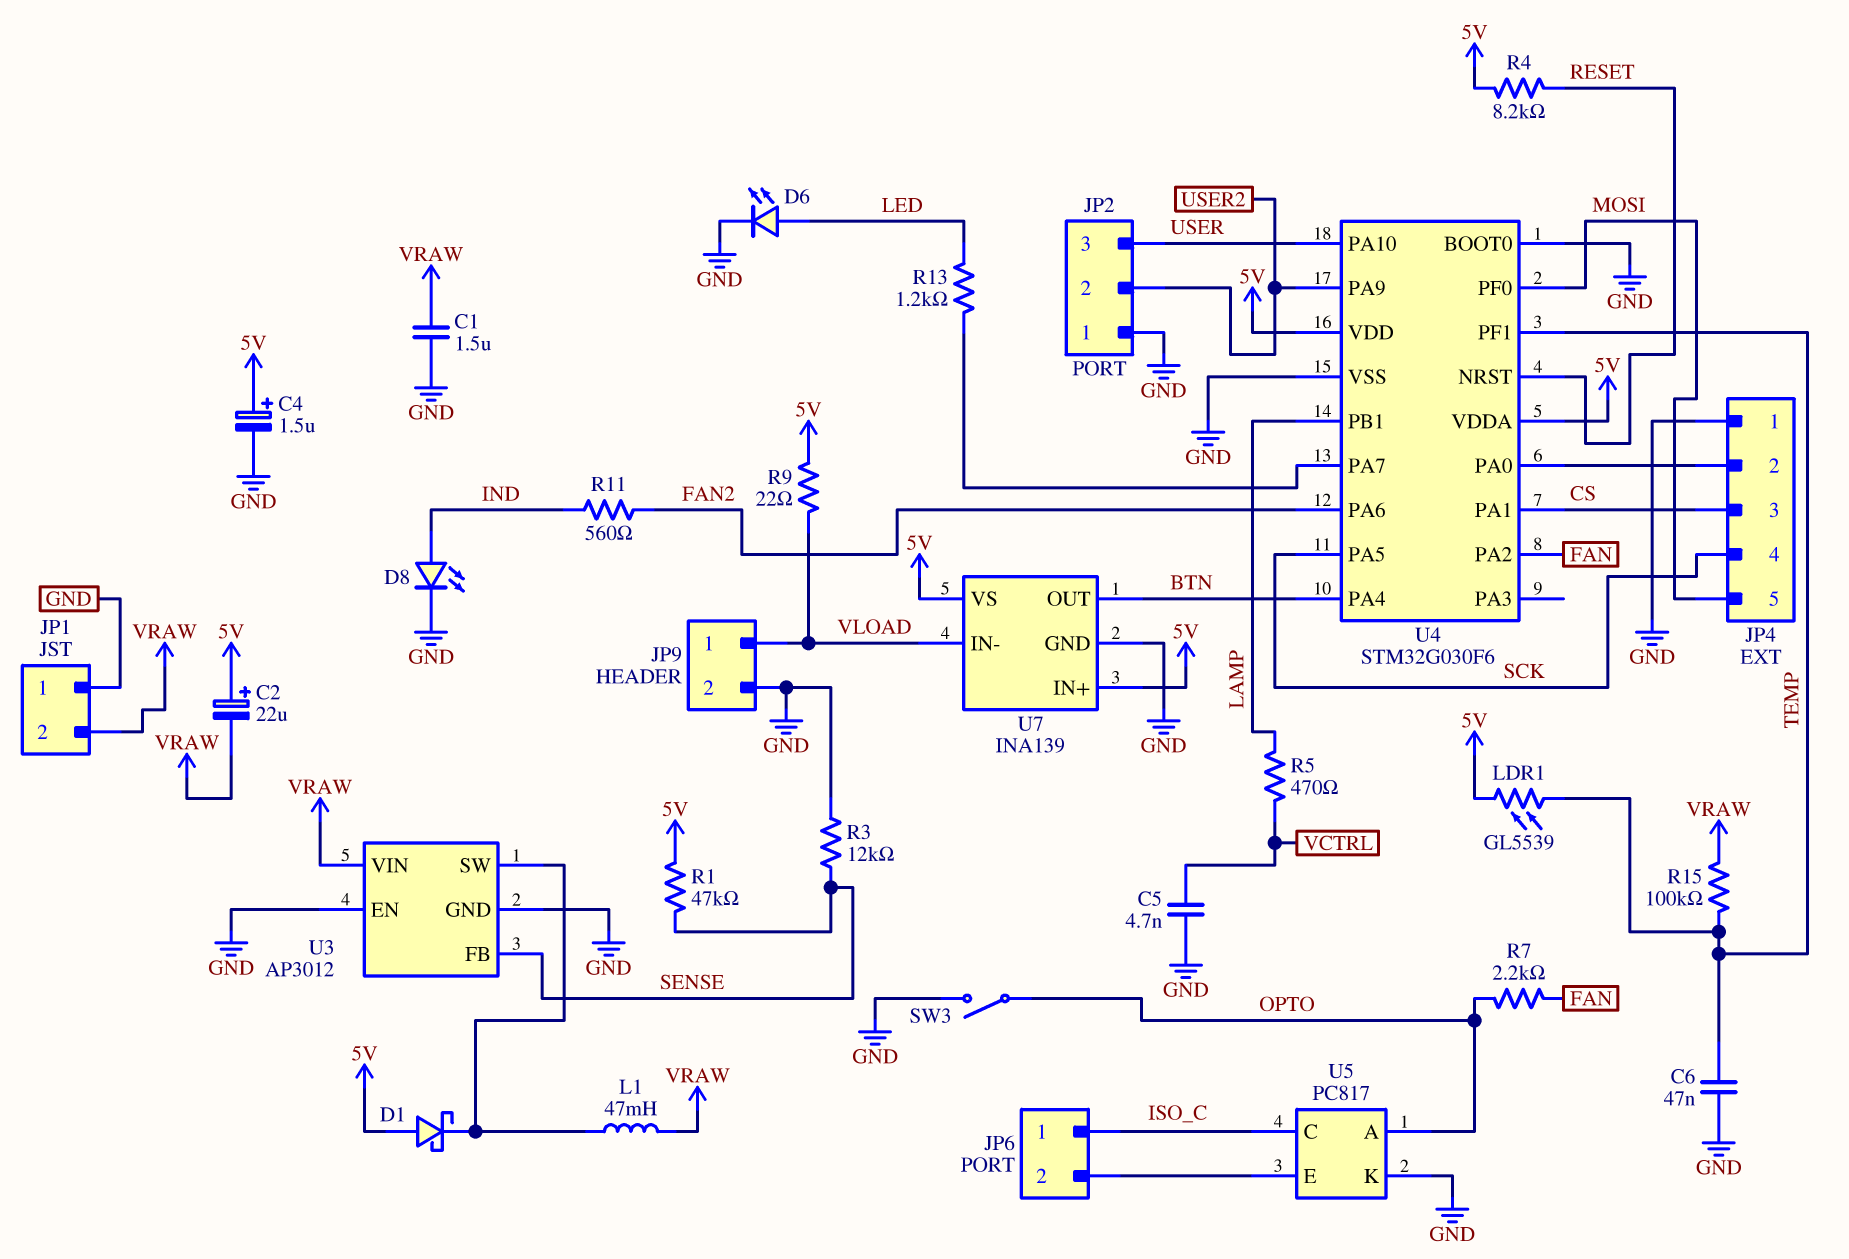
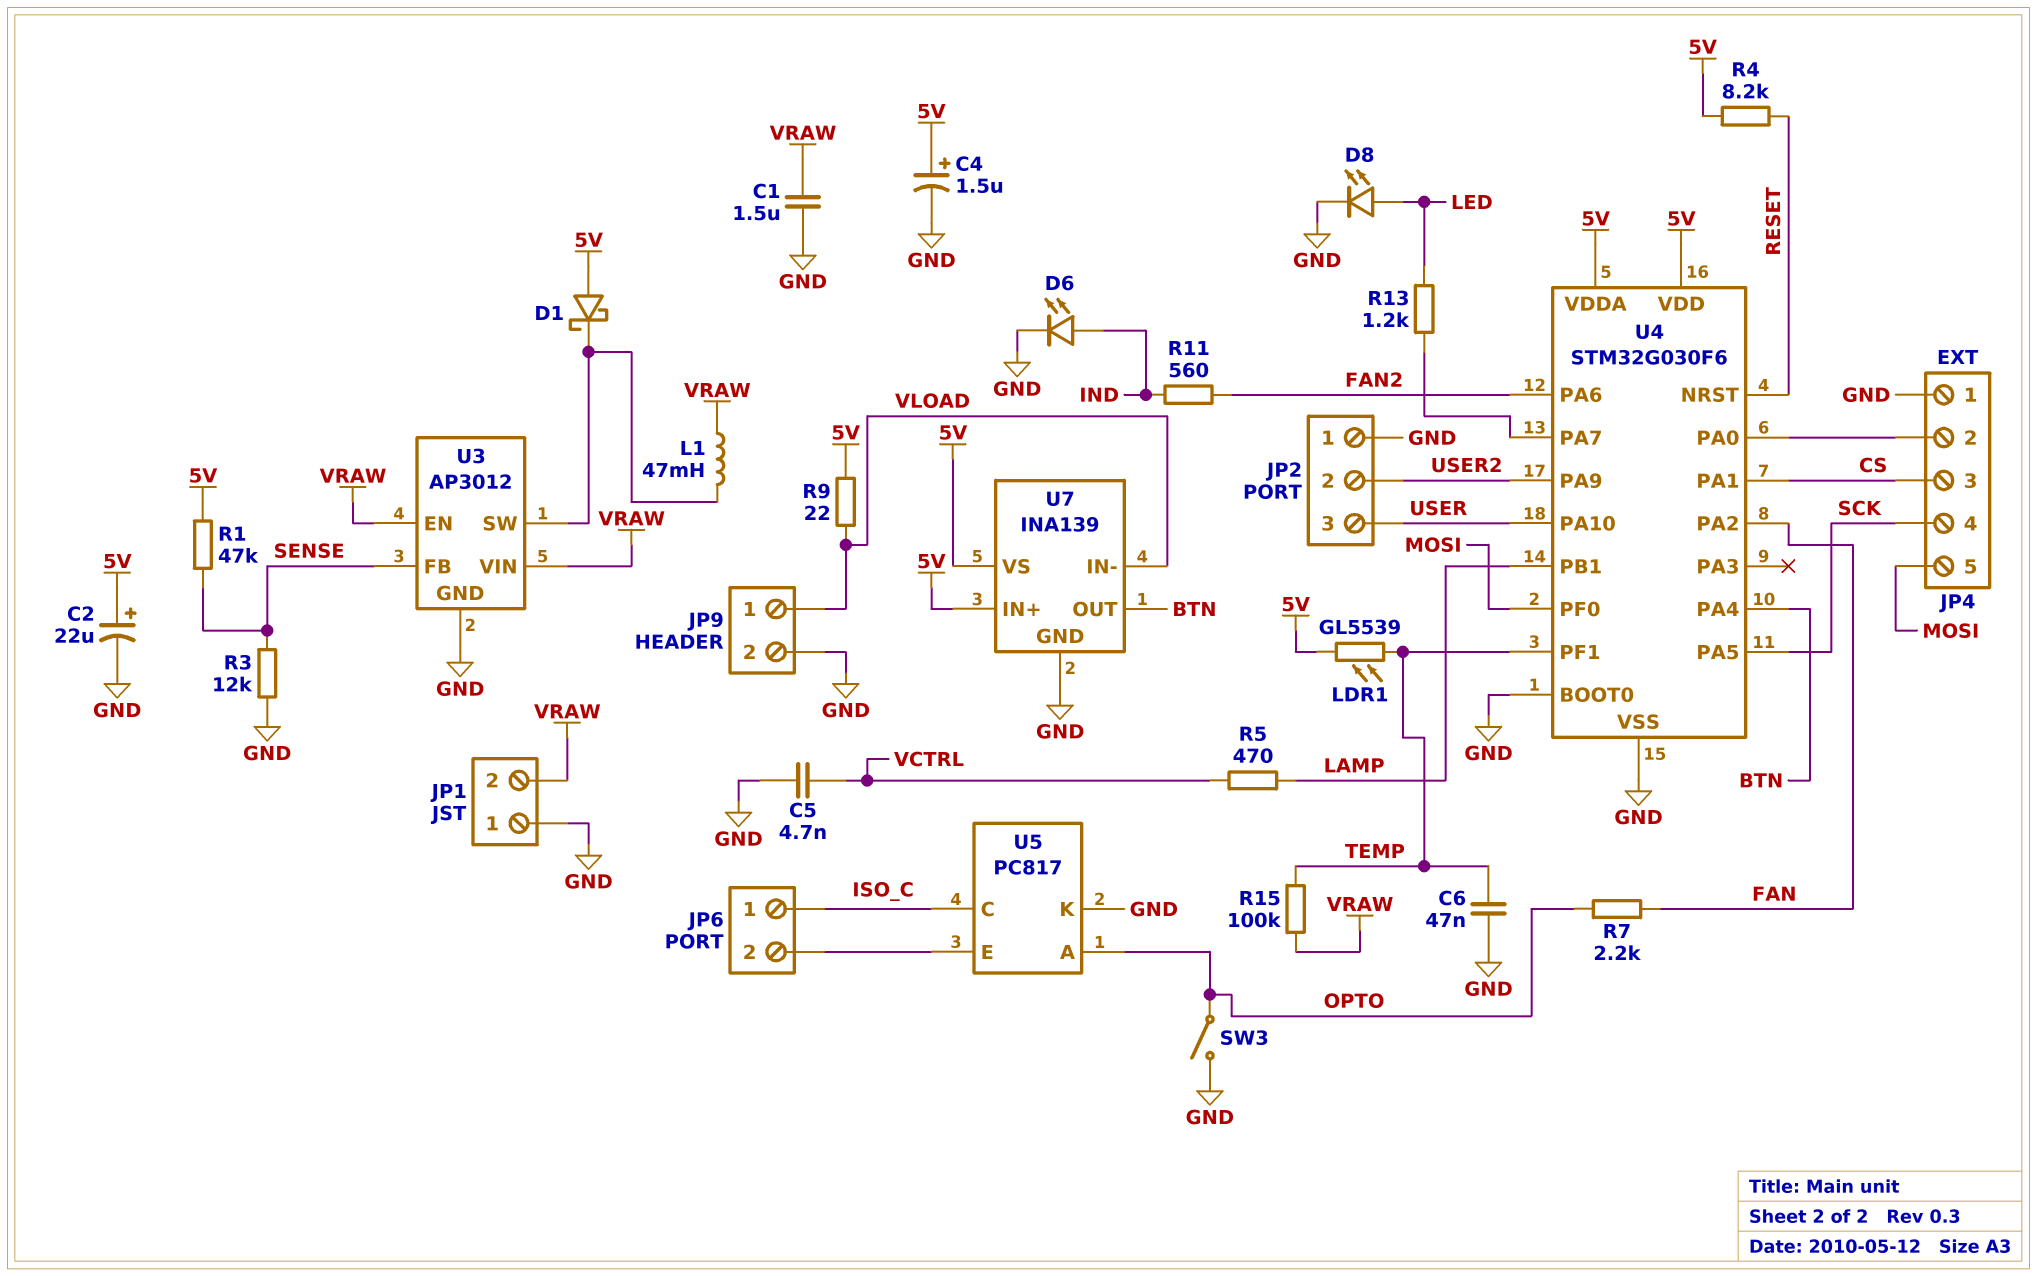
C2: 22uF (plus 5V, minus VRAW) -> 22uF (plus 5V, minus GND)
D6: LED (A LED, K GND) -> LED (A IND, K GND)
D8: LED (A IND, K GND) -> LED (A LED, K GND)
U3 pin EN: GND -> VRAW

